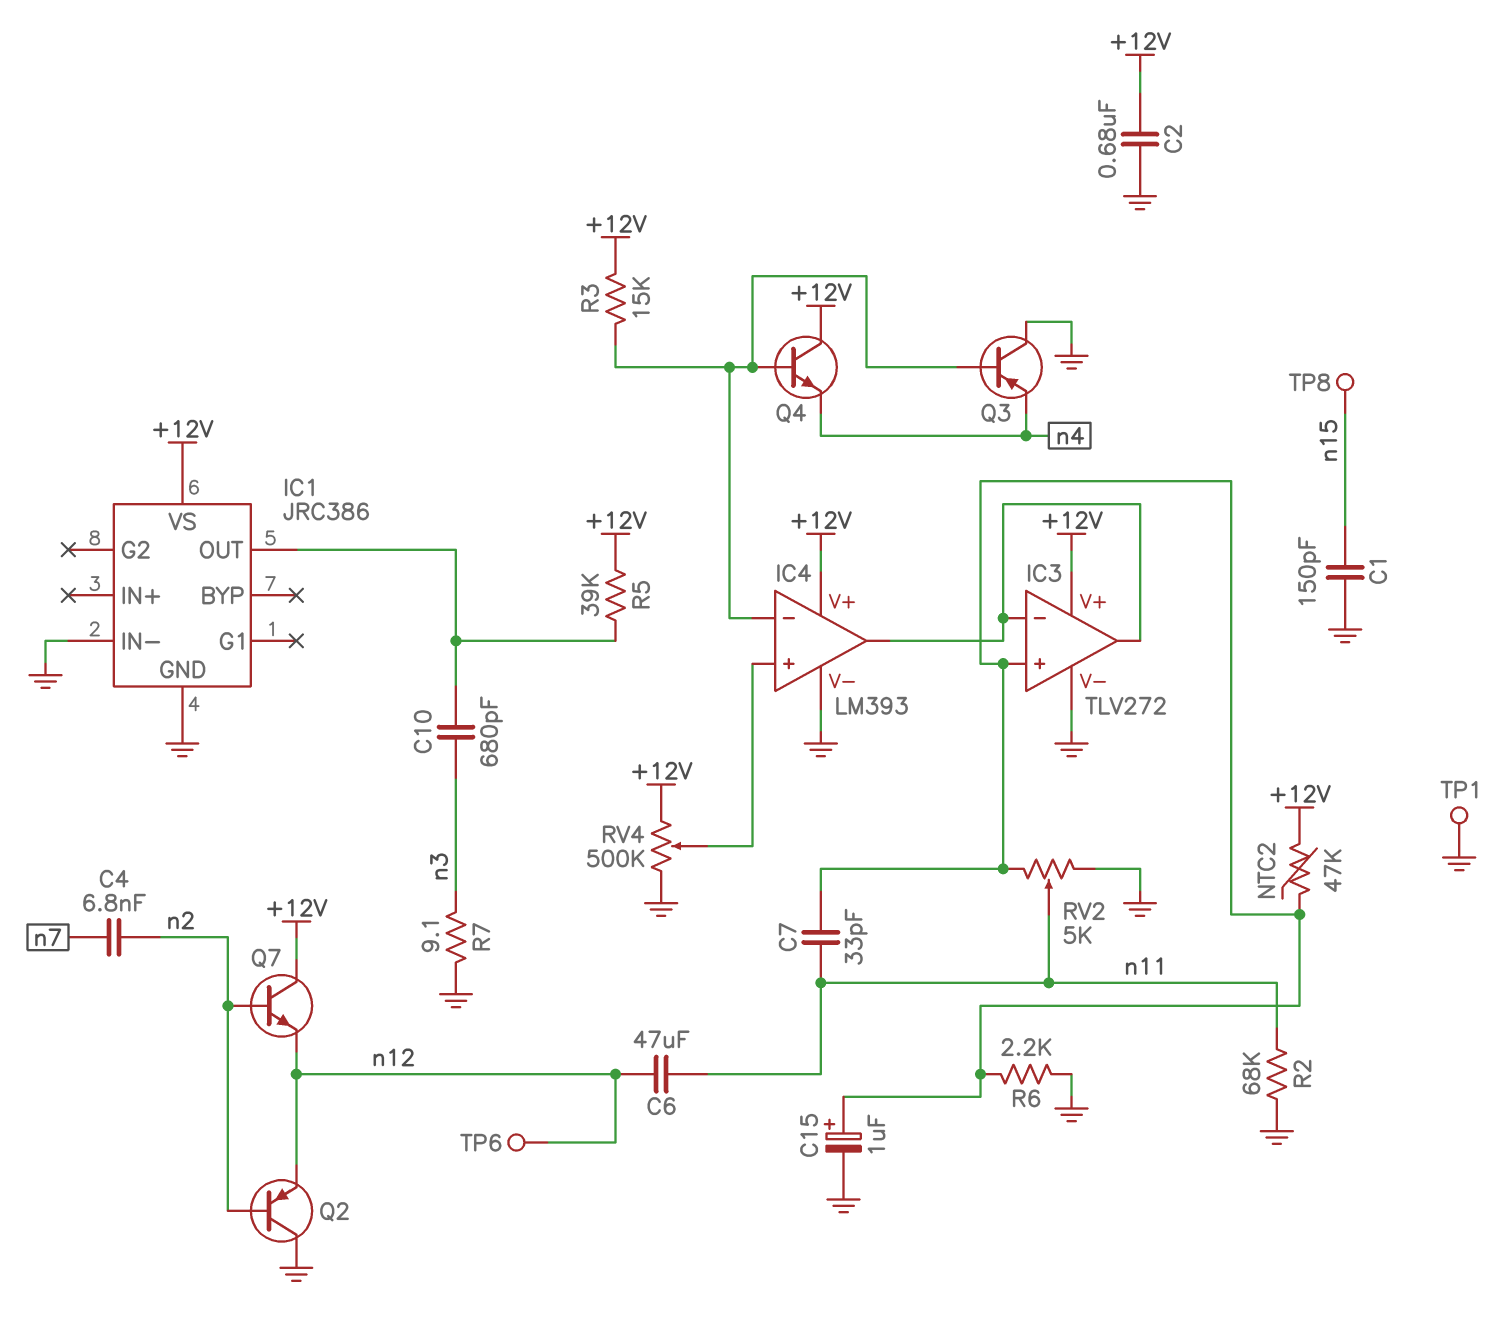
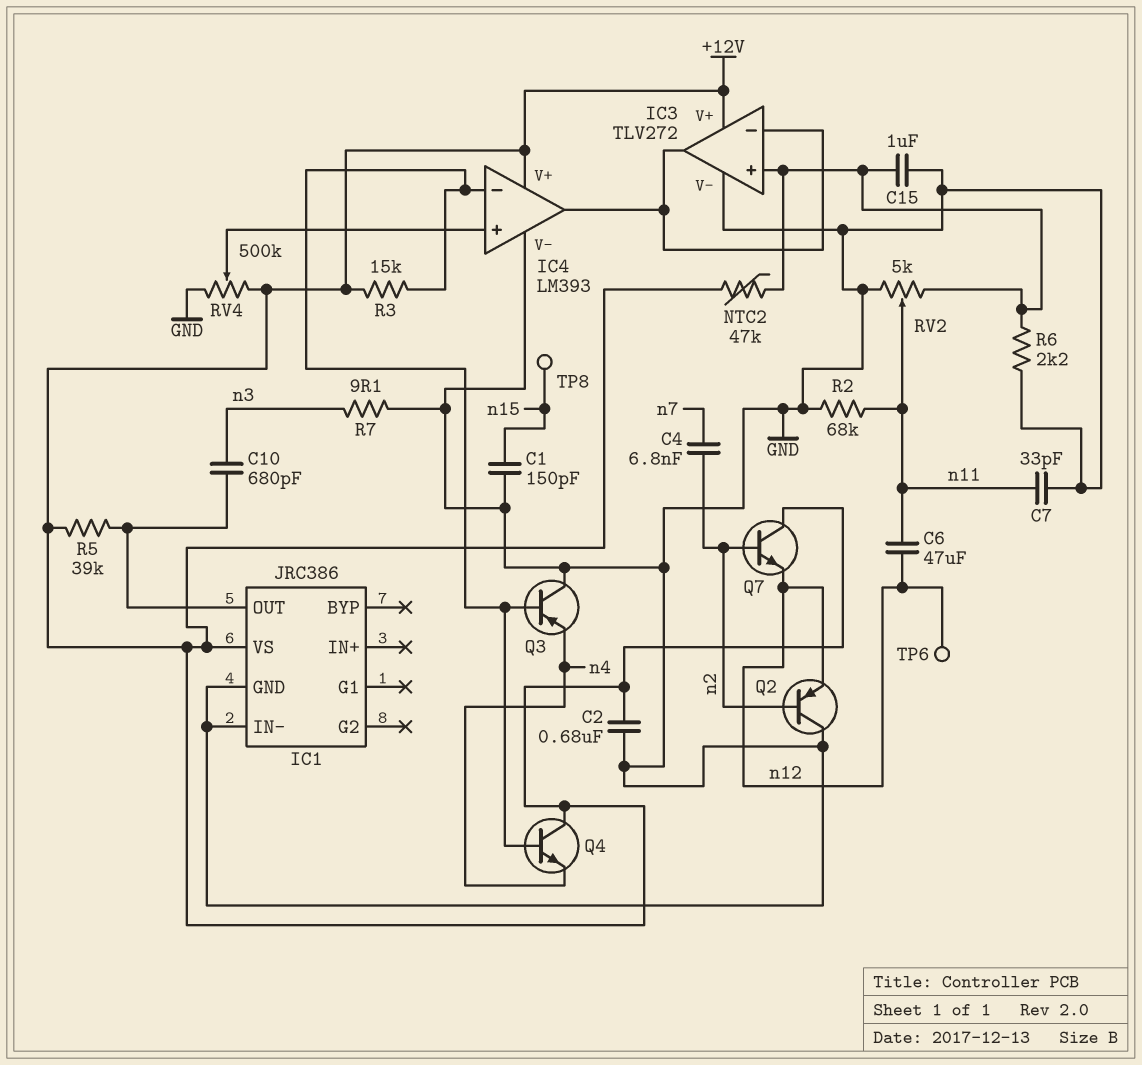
C7: 33pF (IC3/in+, n11) -> 33pF (GND, n11)
C15: 1uF (plus IC3/in+, minus GND) -> 1uF (GND, IC3/in+)
TP1: test point (GND) -> none

